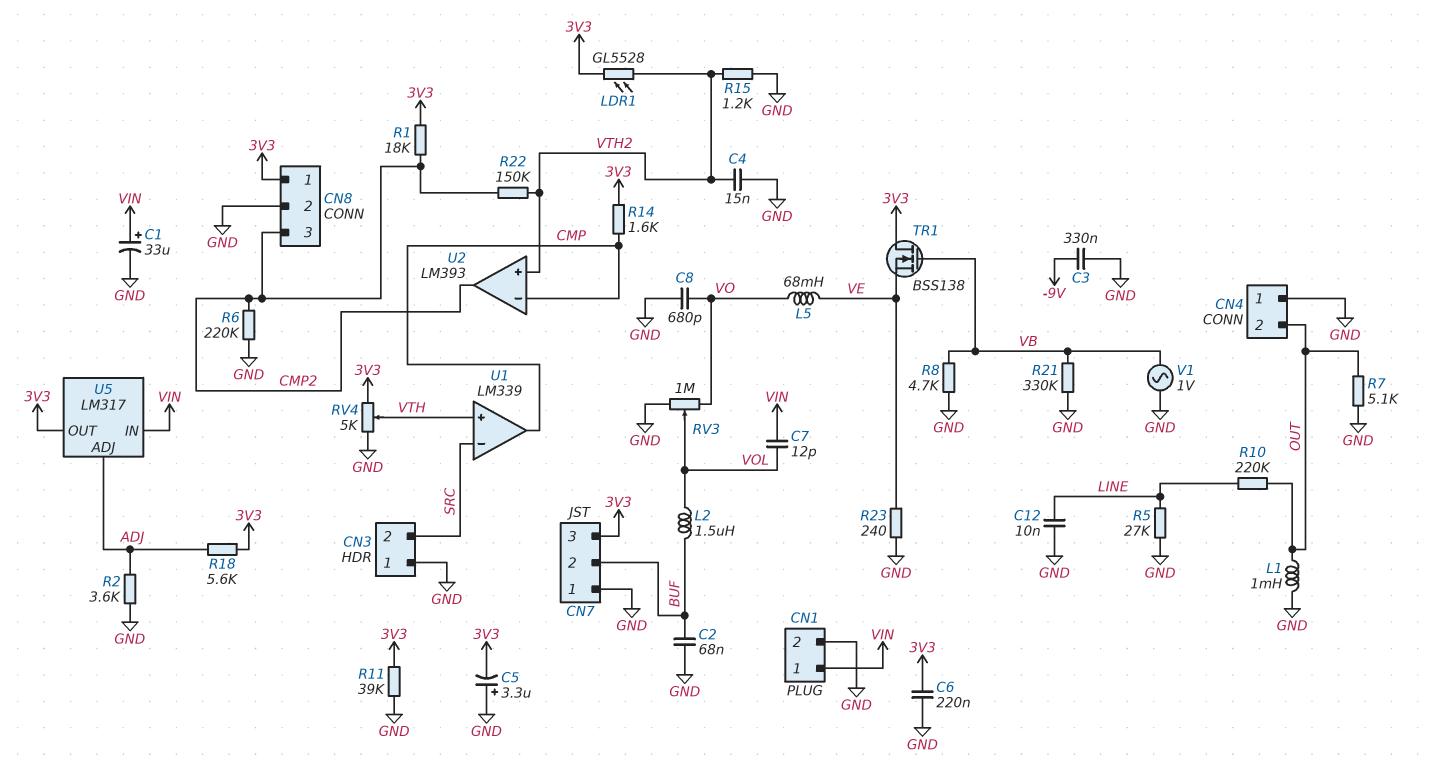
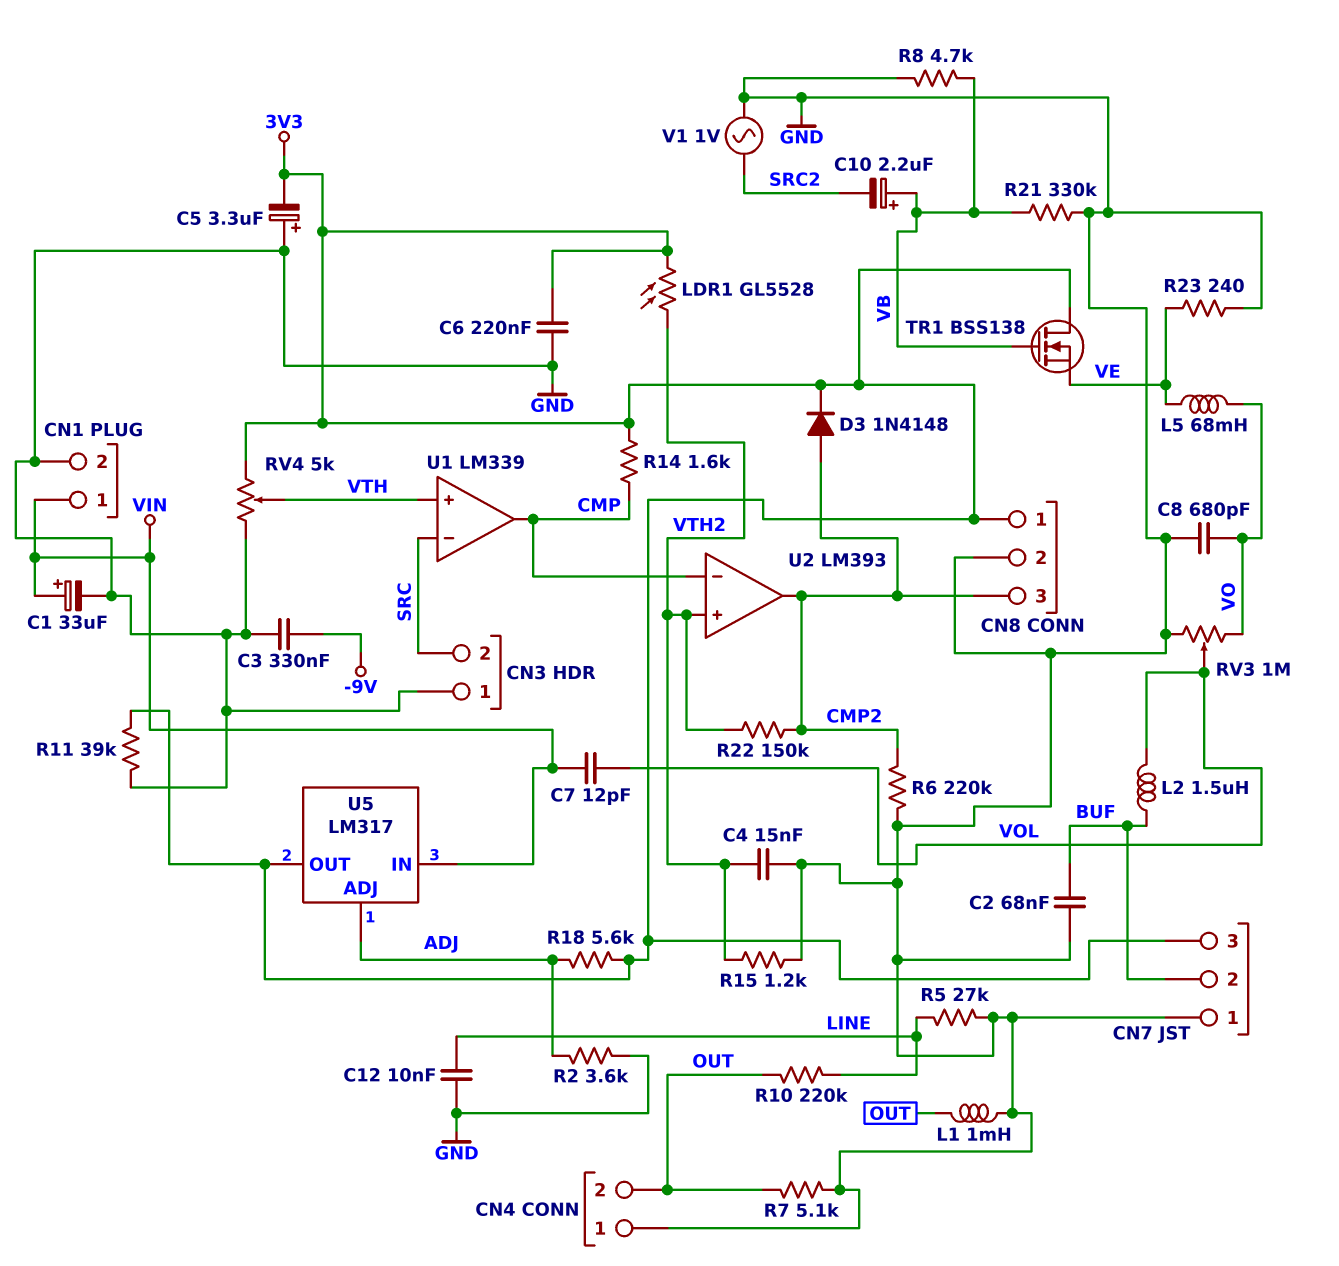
C10: none -> 2.2uF (plus VB, minus SRC2)
D3: none -> diode 1N4148 (A CMP2, K 3V3)
R1: 18k (3V3, CMP2) -> none
V1: AC 1V (GND, VB) -> AC 1V (GND, SRC2)

